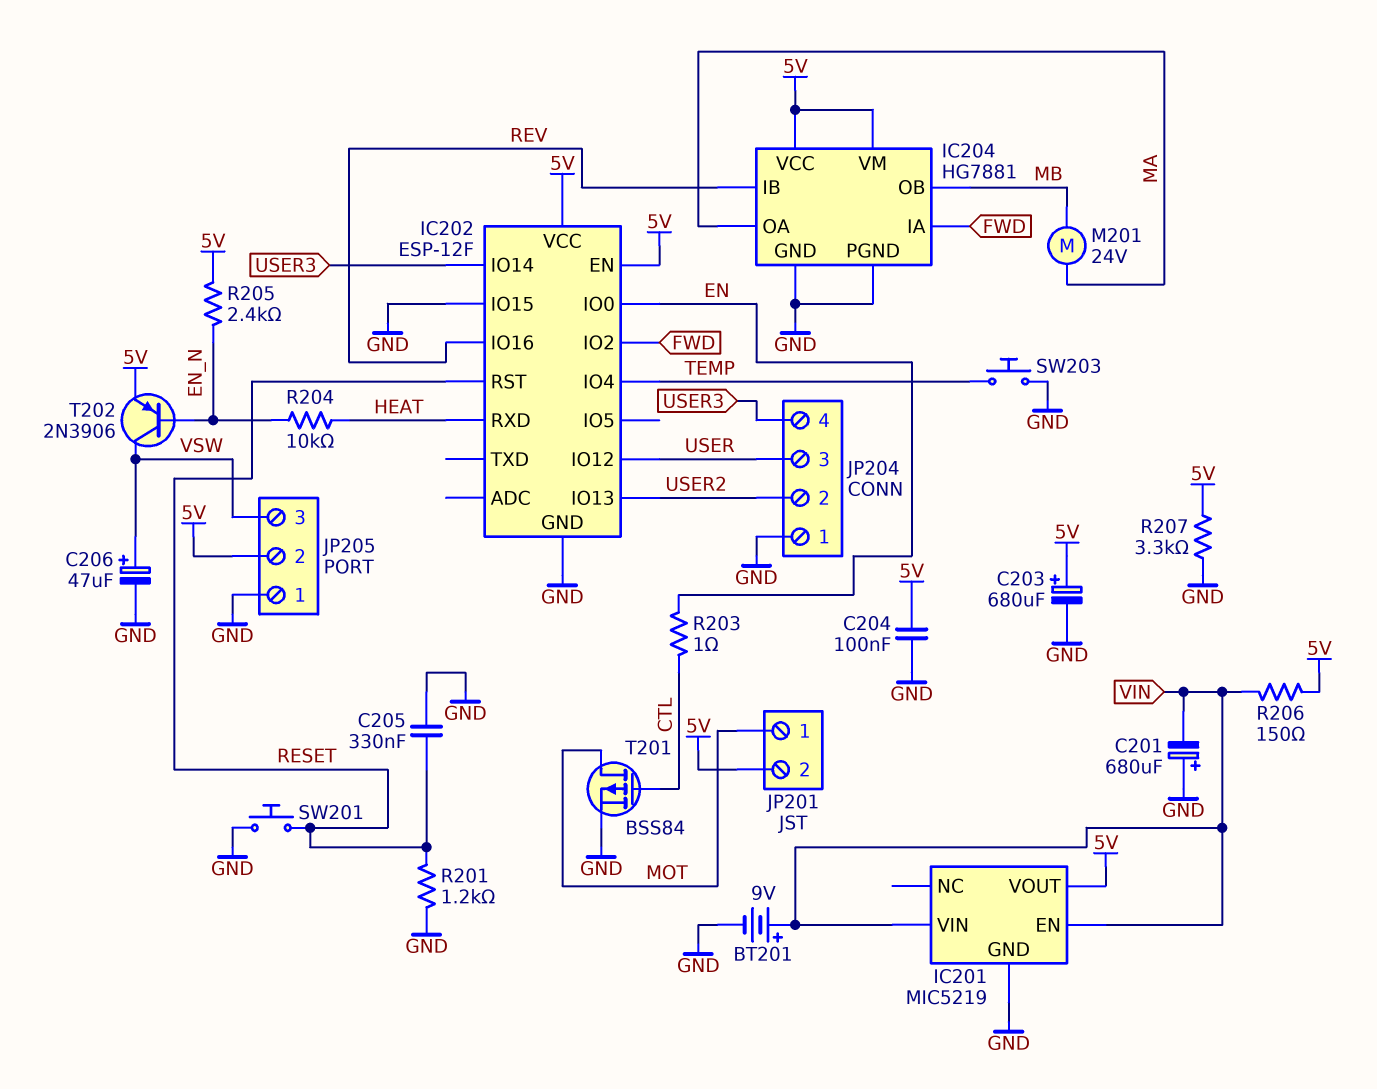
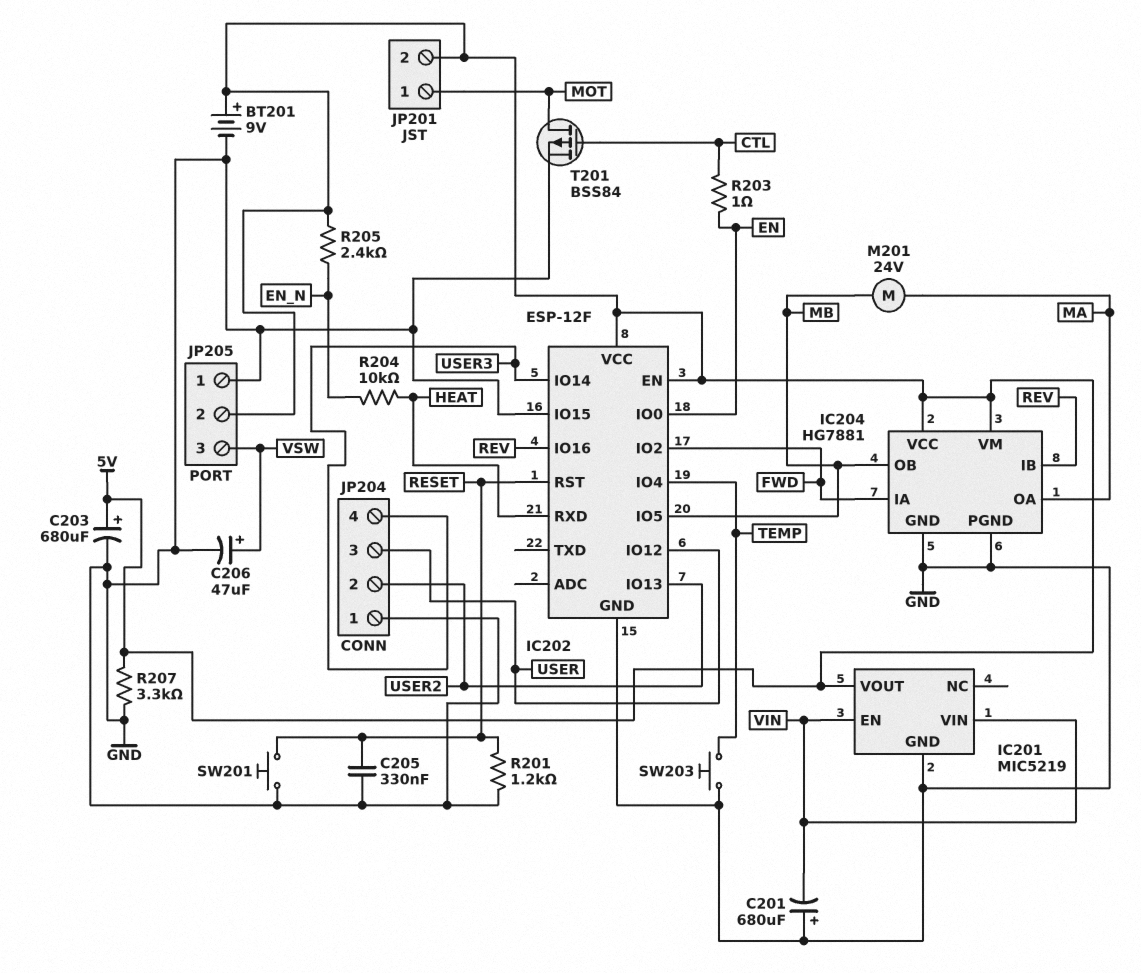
BT201: 9V (plus VIN, minus GND) -> 9V (plus 5V, minus GND)
C204: 100nF (5V, GND) -> none
IC202 pin IO5: none -> MB
R206: 150 (5V, VIN) -> none
T202: PNP 2N3906 (B EN_N, C VSW, E 5V) -> none

